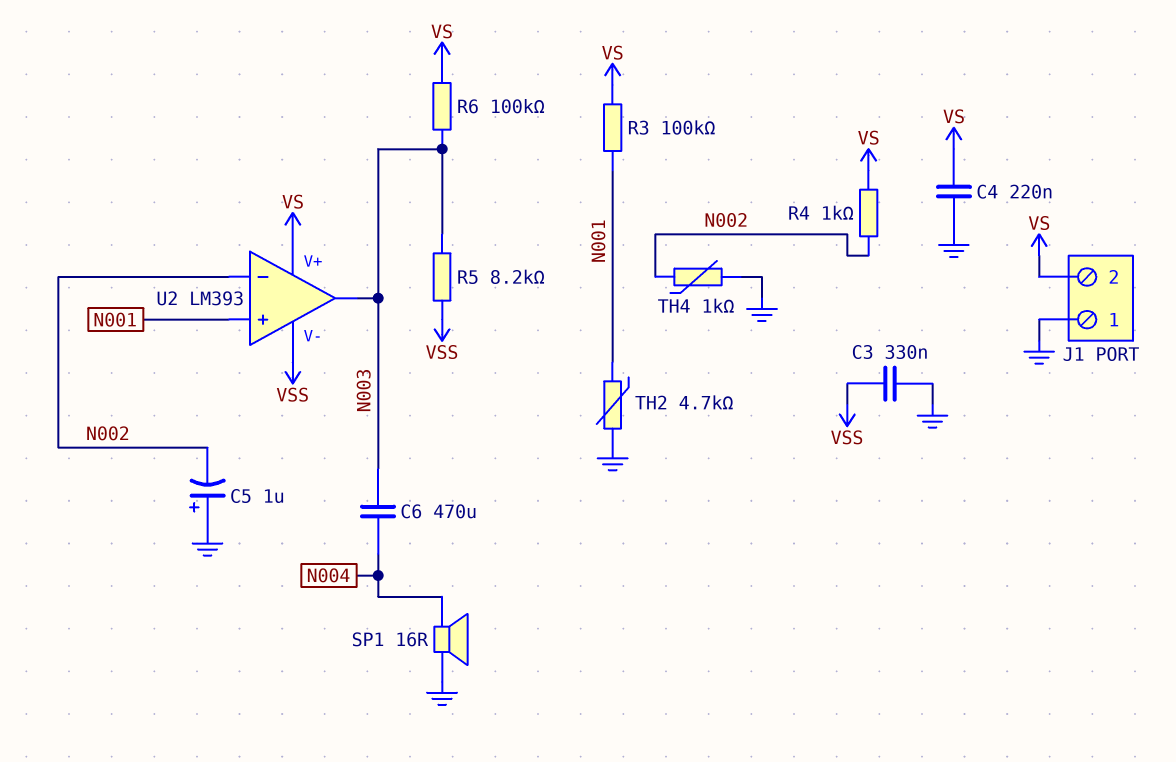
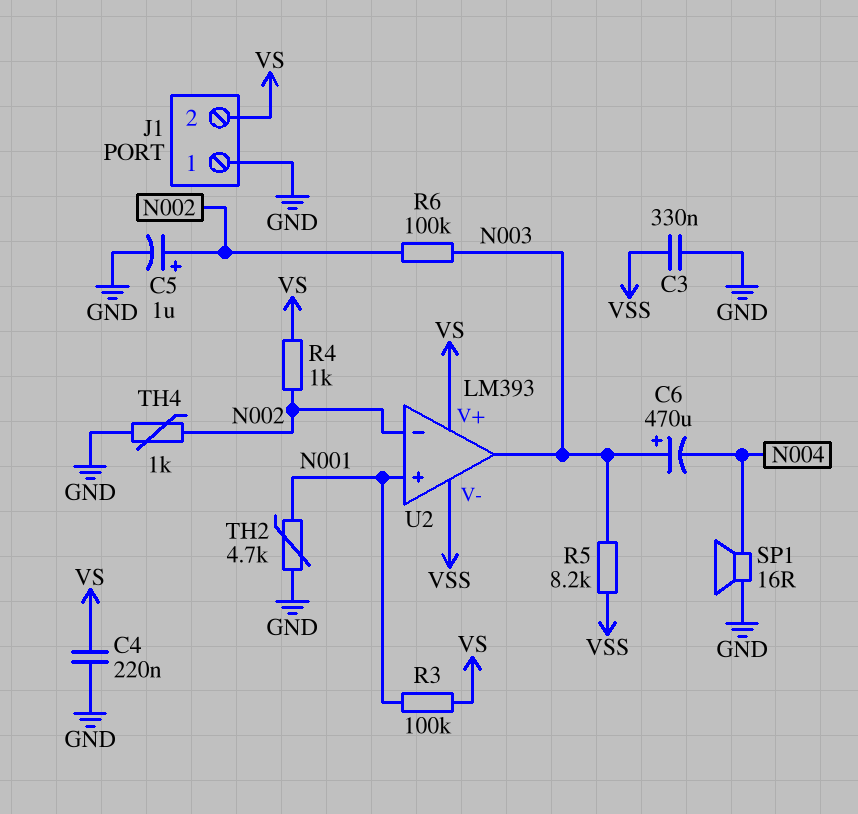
C5: 1uF (plus GND, minus N002) -> 1uF (plus N002, minus GND)
C6: 470uF (N003, N004) -> 470uF (plus N003, minus N004)
R6: 100k (N003, VS) -> 100k (N002, N003)

